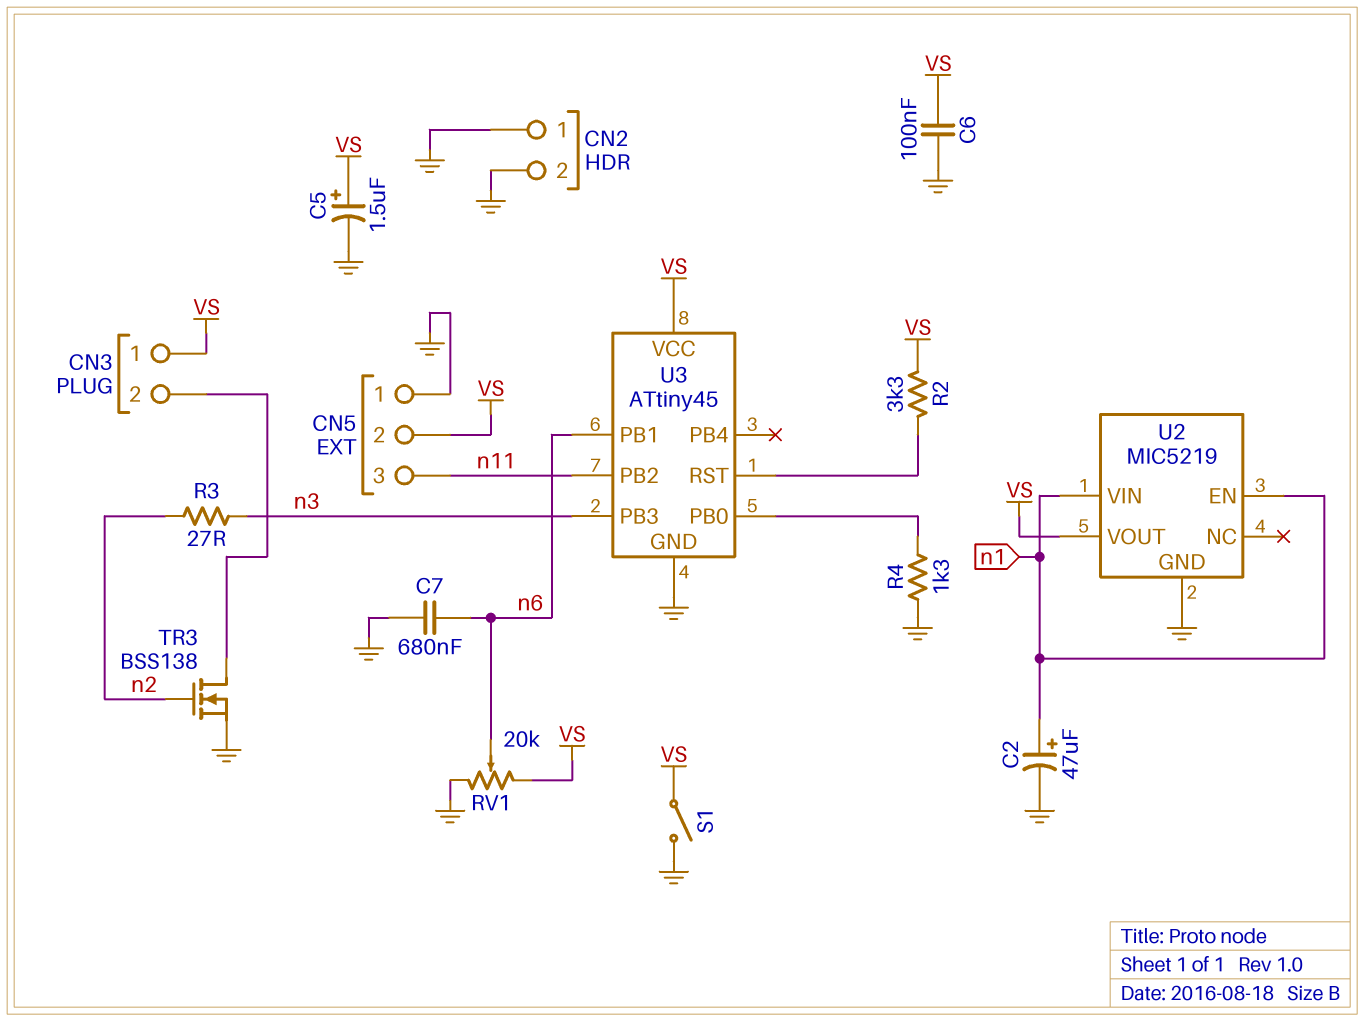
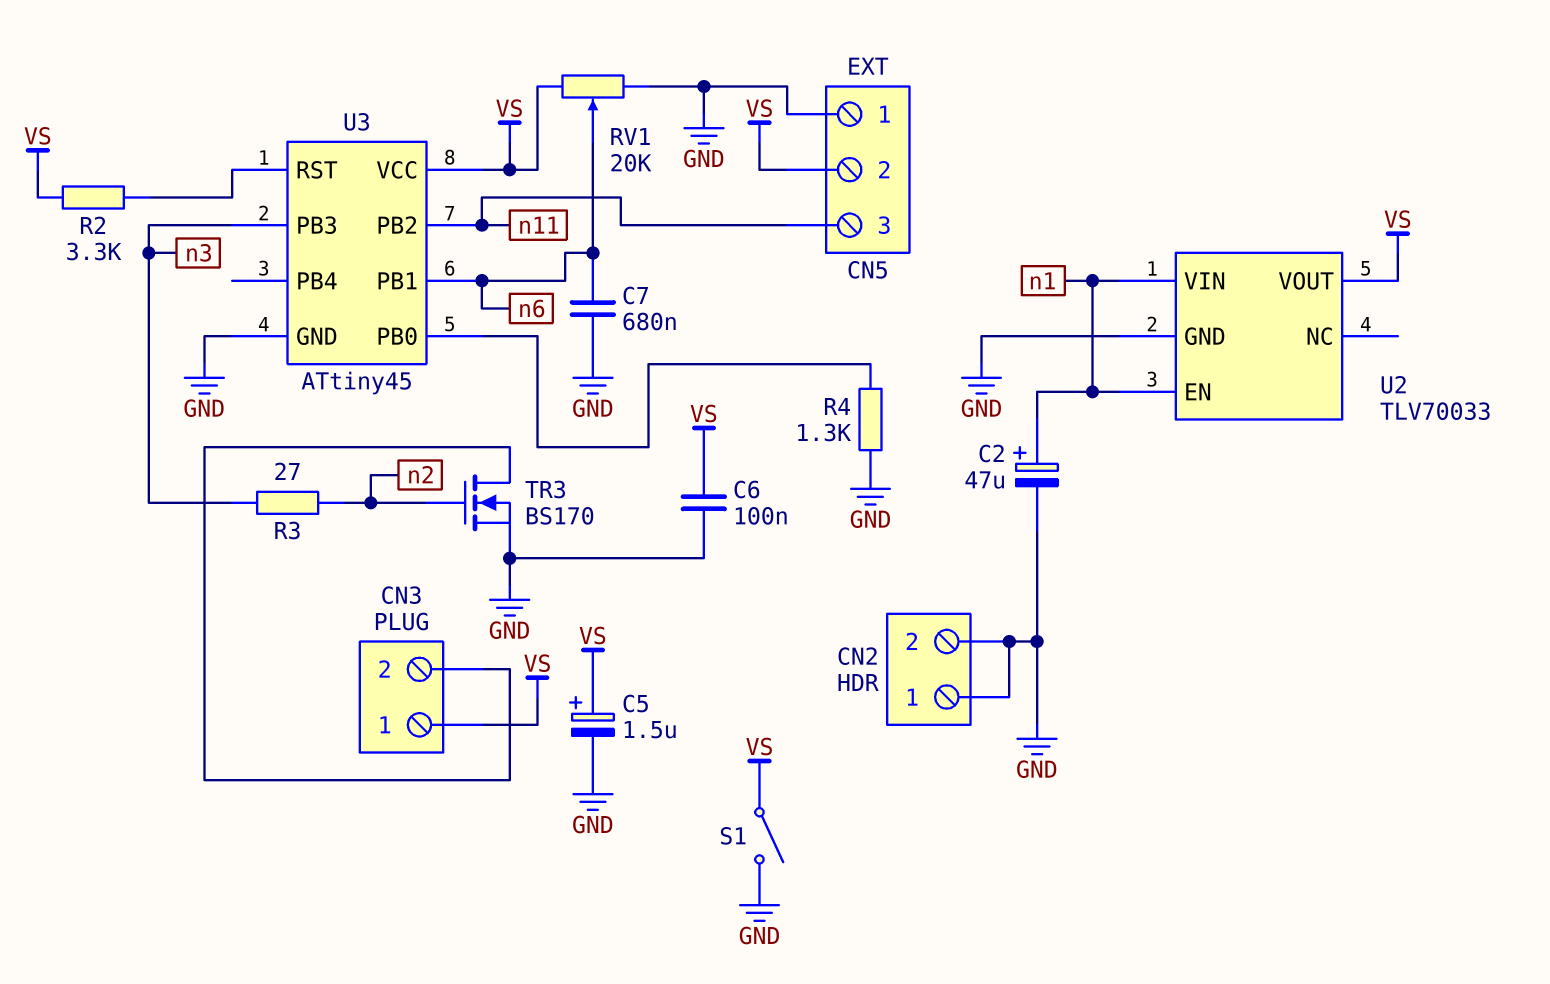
TR3: NMOS BSS138 (G n2, D CN3/2, S GND) -> NMOS BS170 (G n2, D CN3/2, S GND)
U2: MIC5219 -> TLV70033

